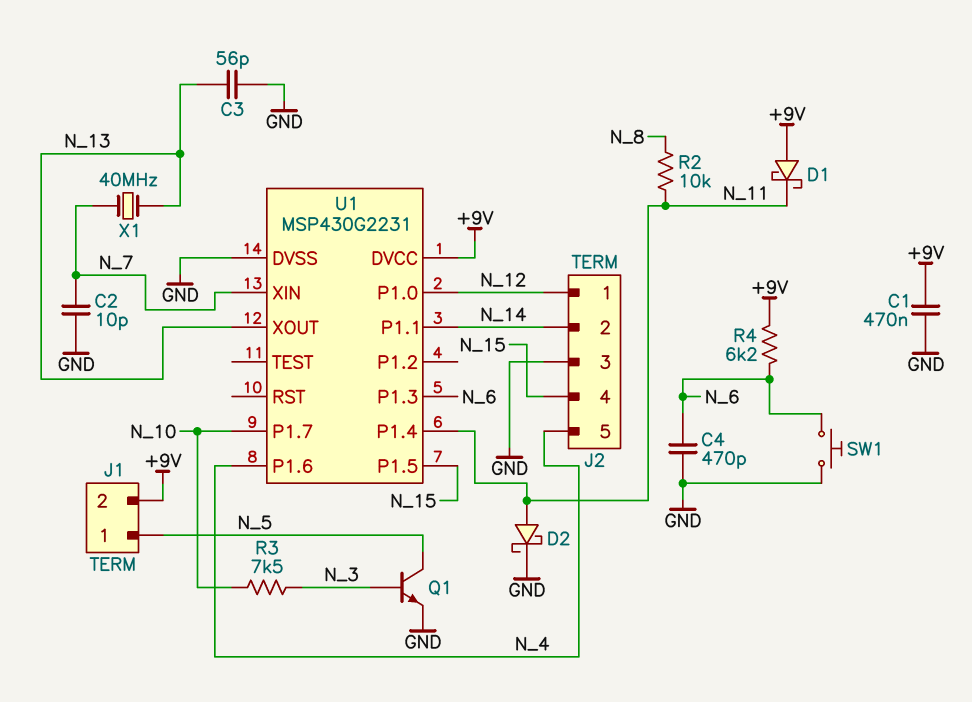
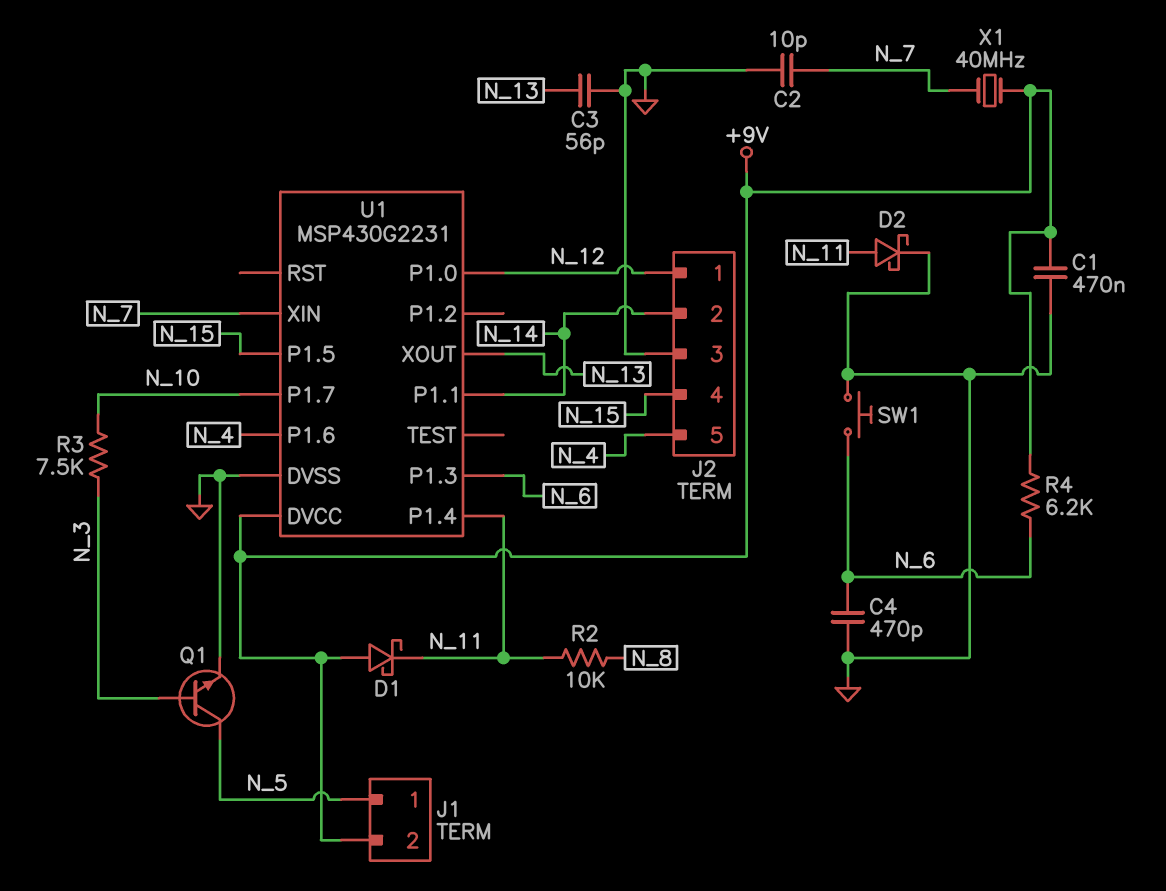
X1: 40MHz (N_7, N_13) -> 40MHz (+9V, N_7)

